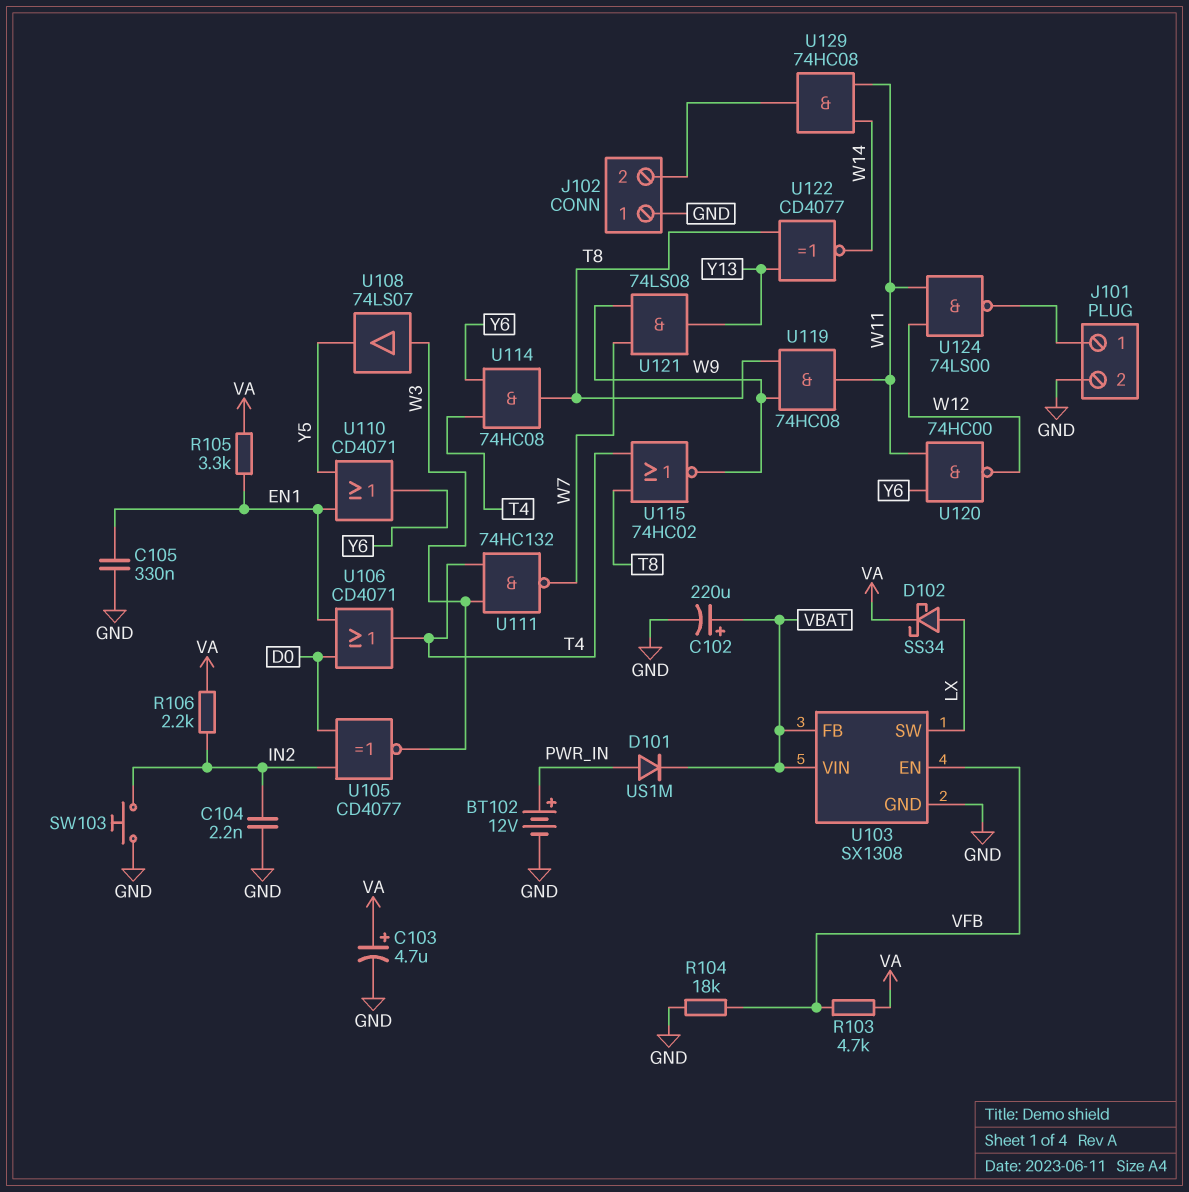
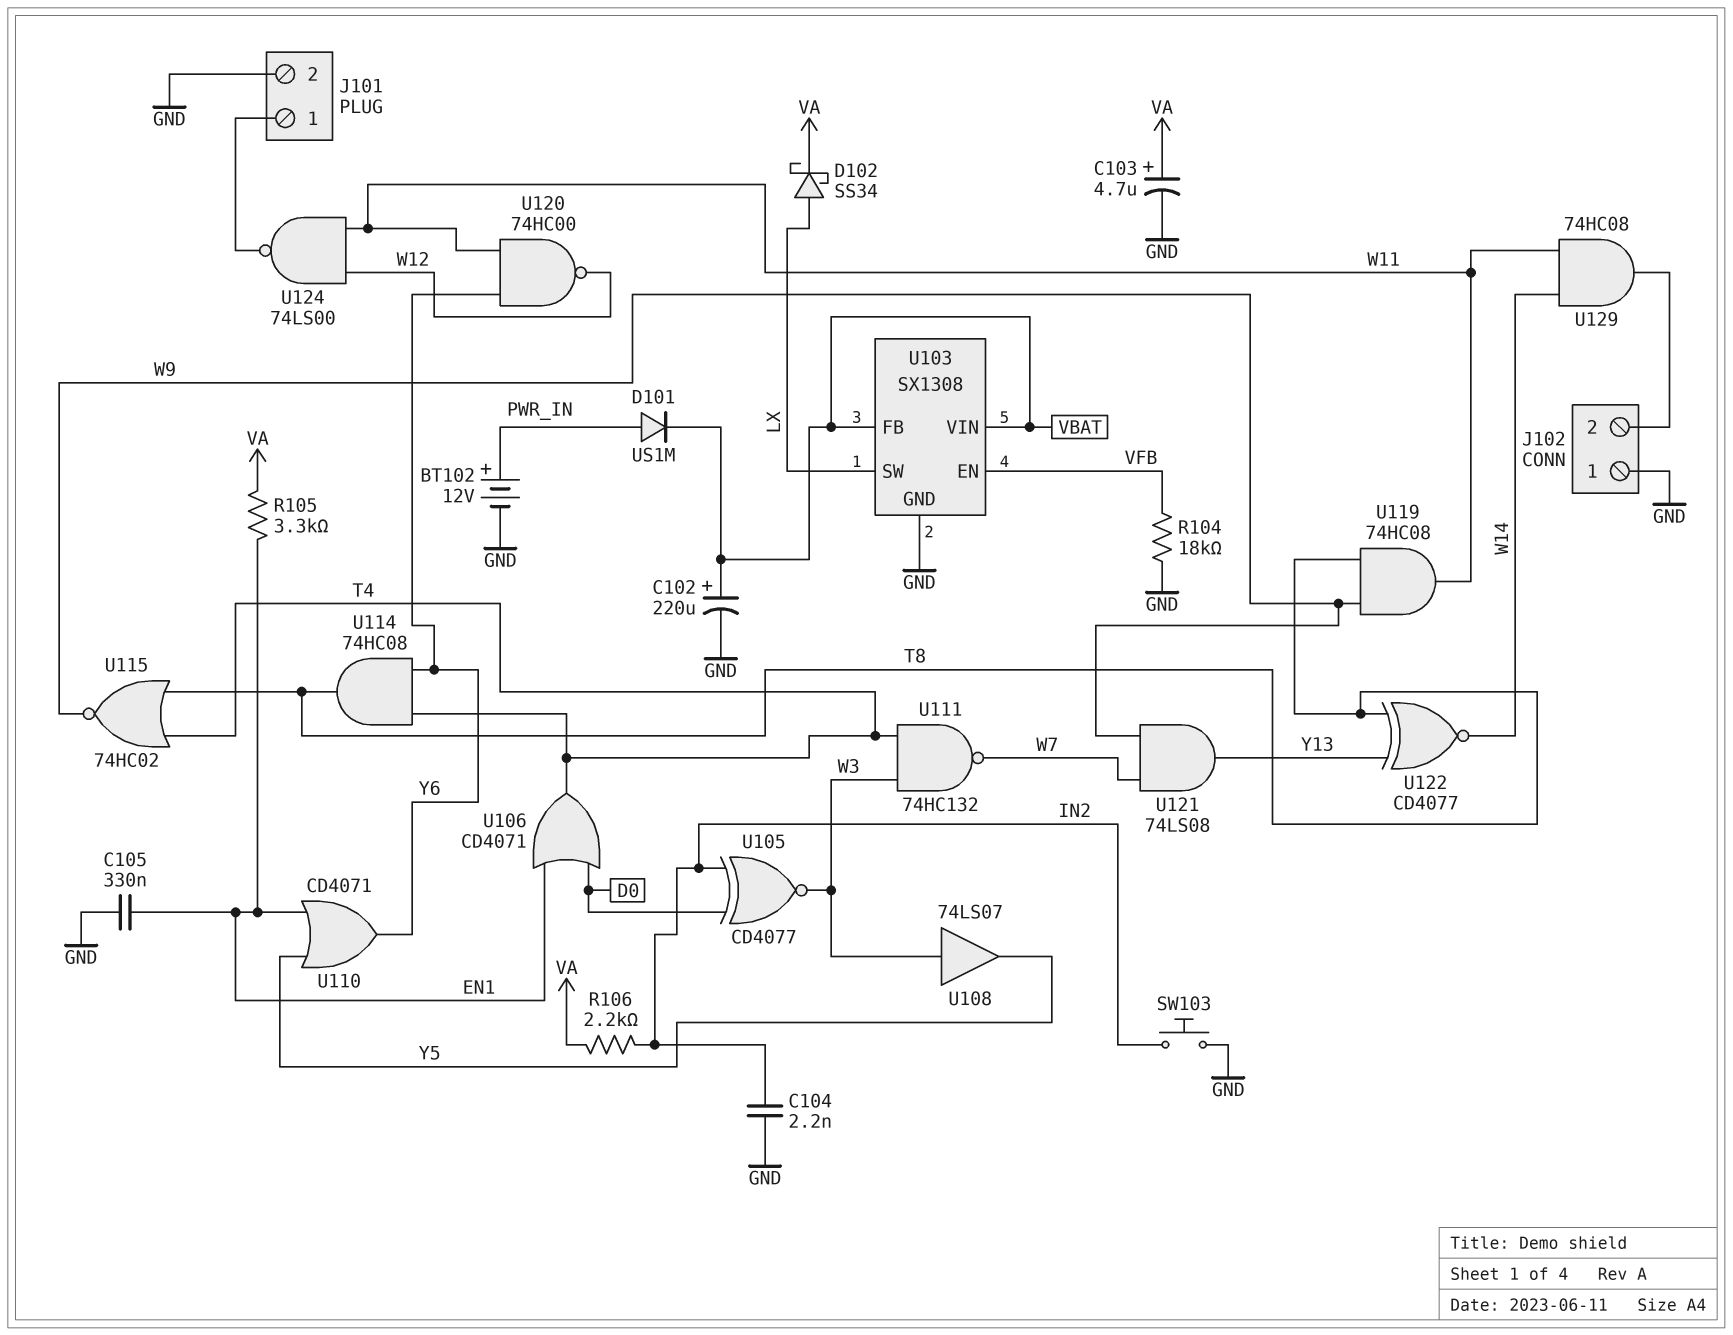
R103: 4.7k (VA, VFB) -> none

